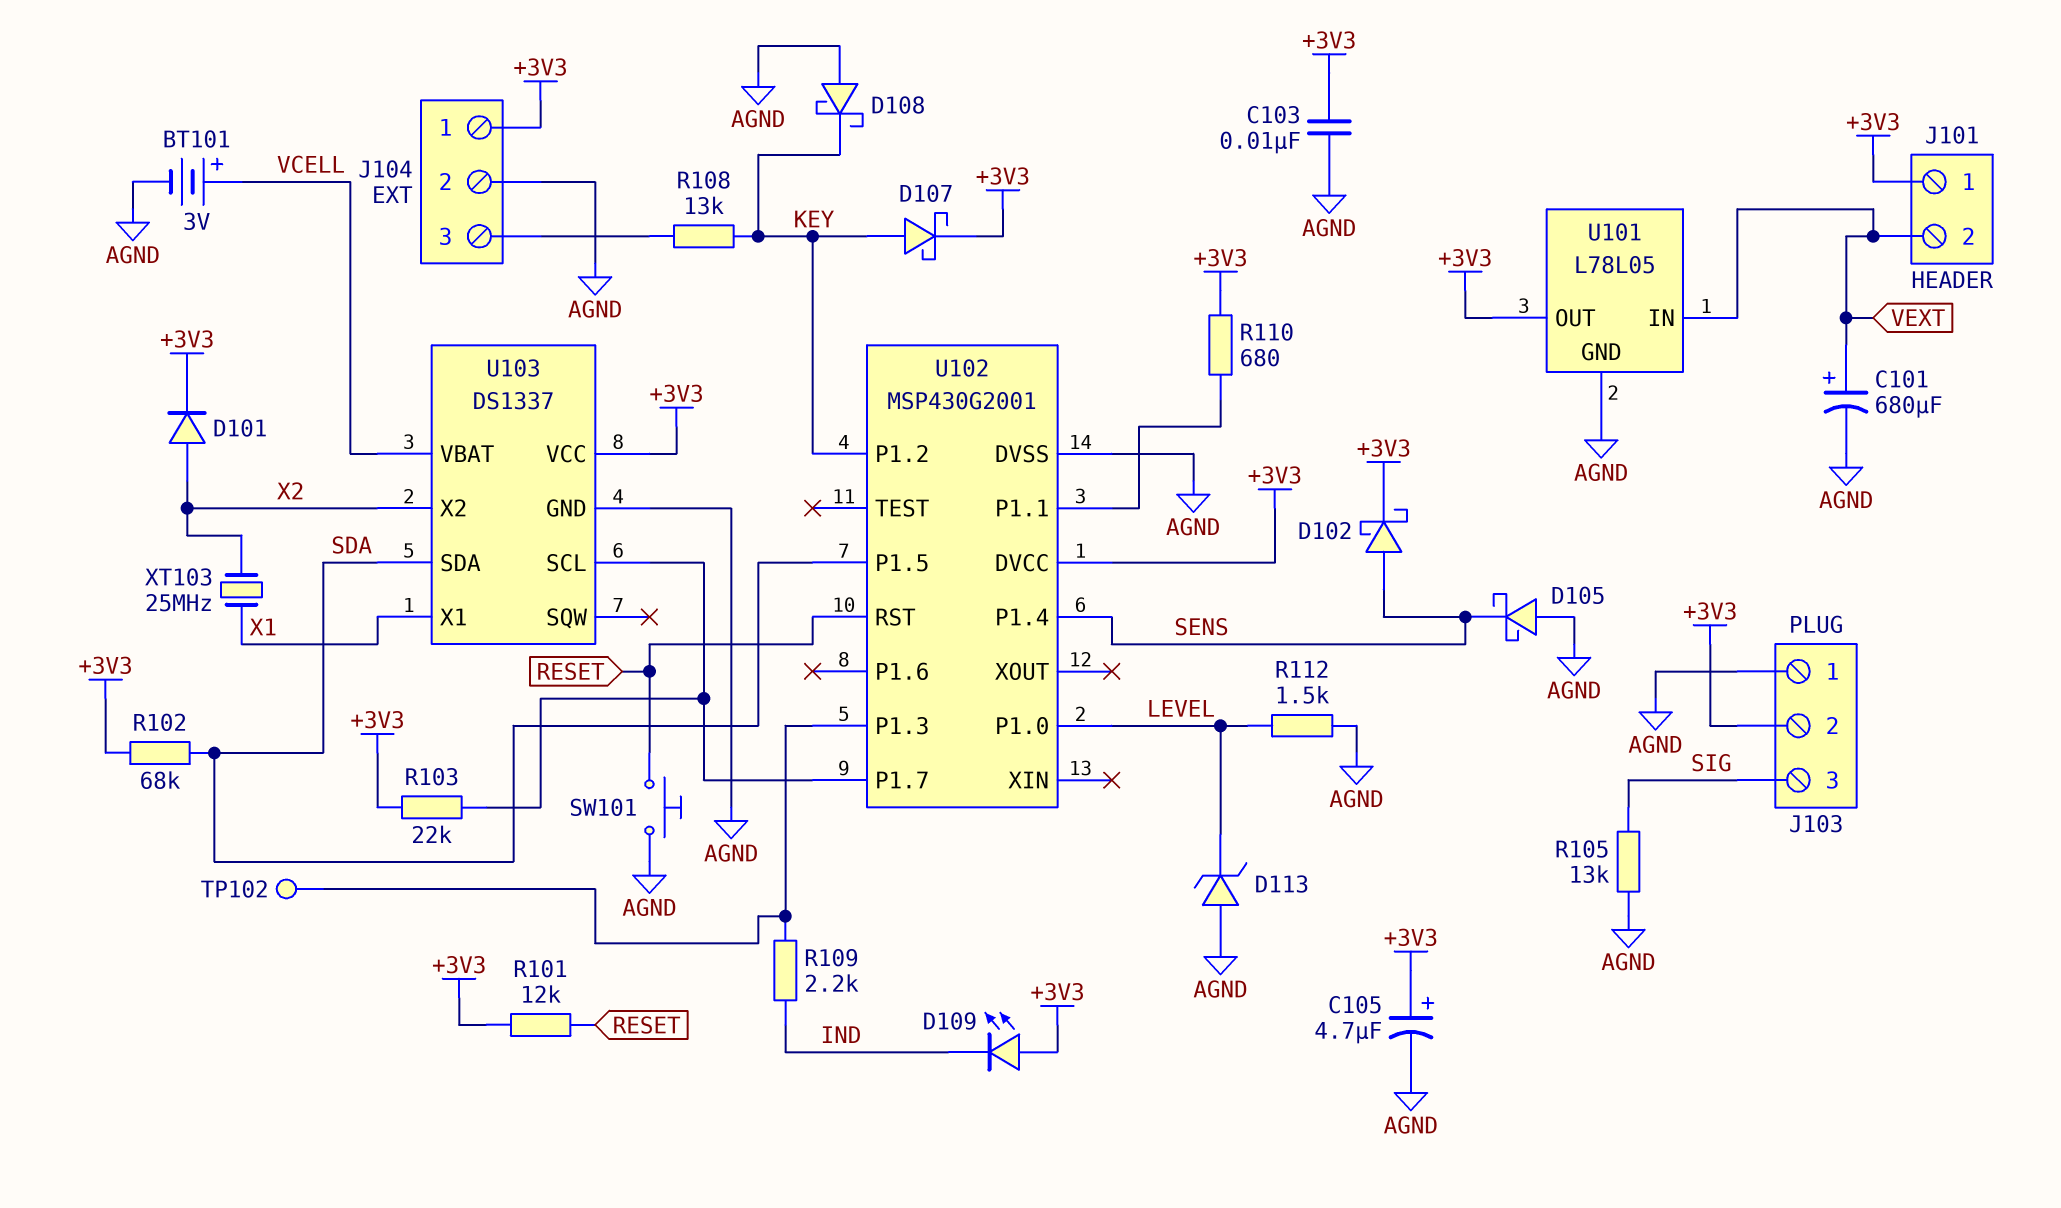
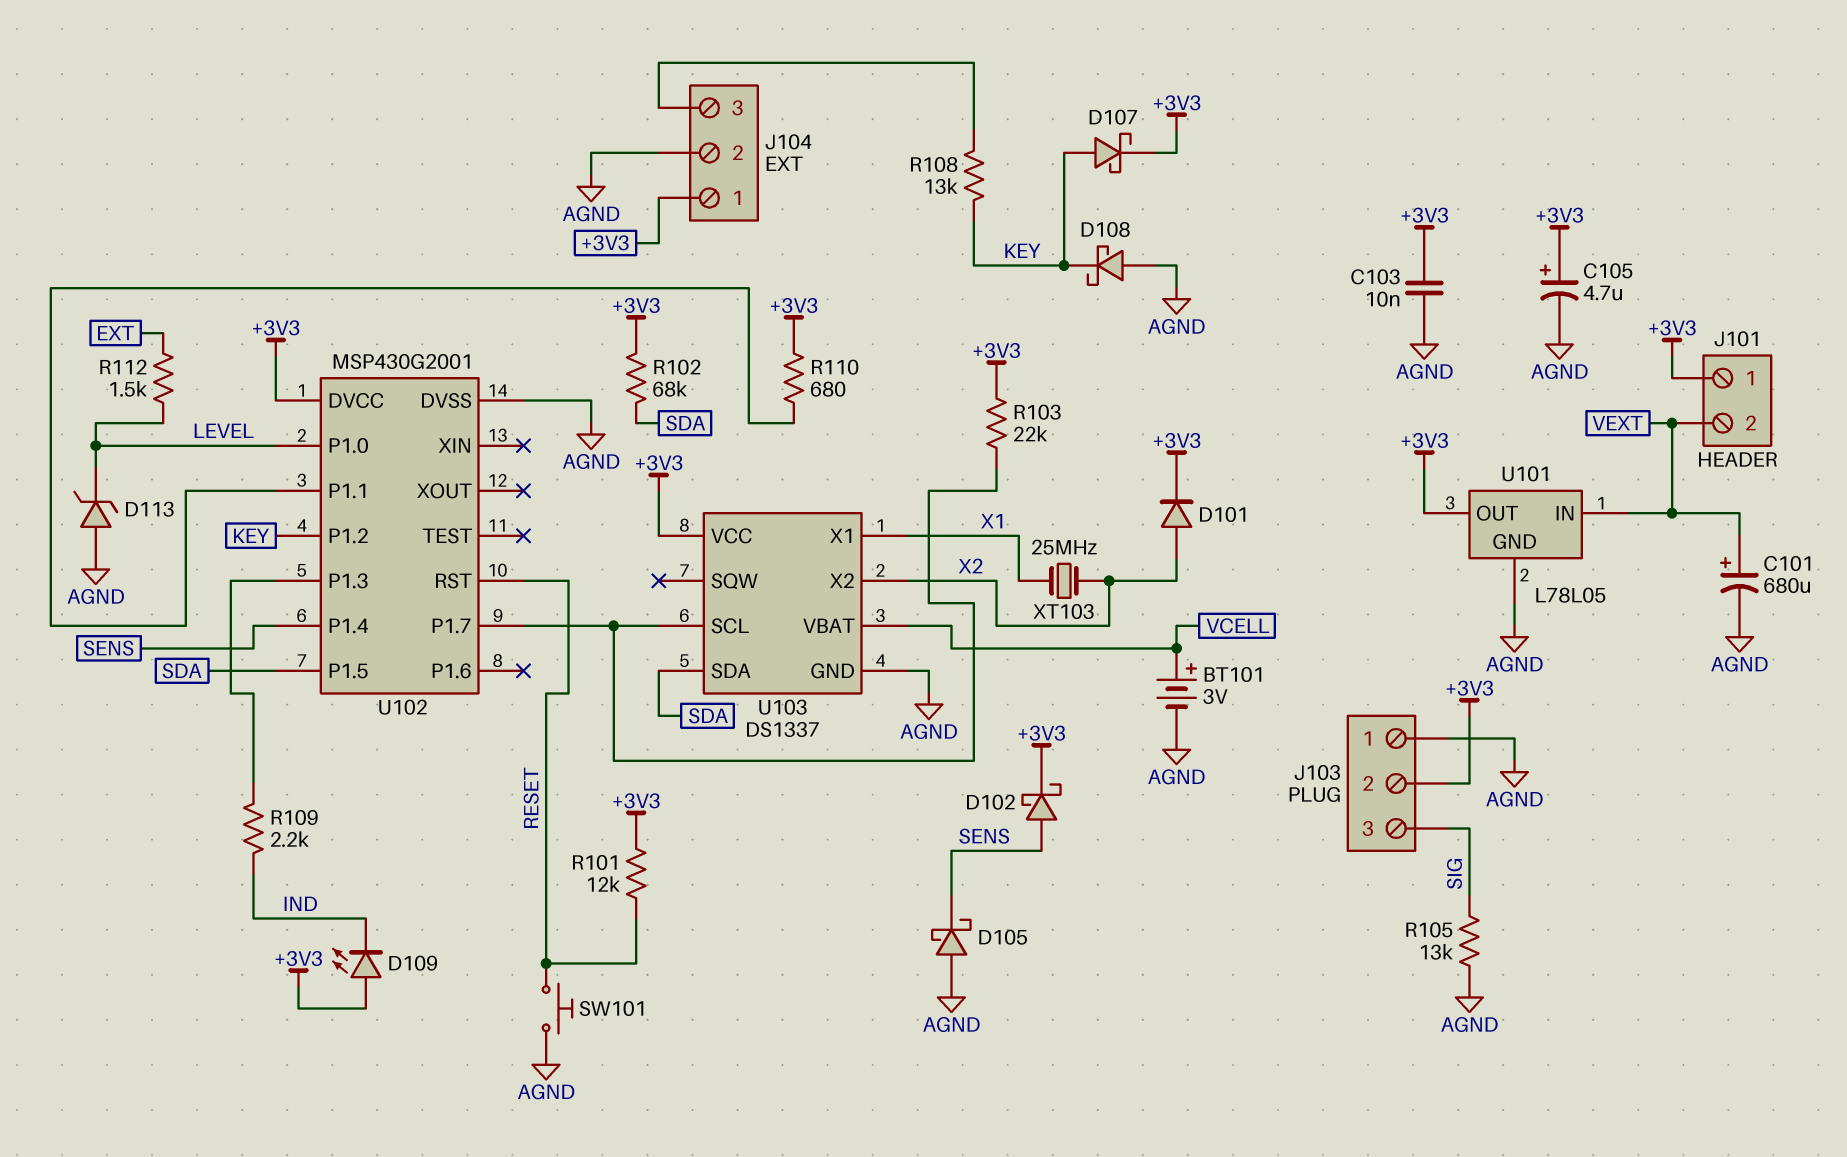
R112: 1.5k (AGND, LEVEL) -> 1.5k (EXT, LEVEL)
TP102: test point (U102/P1.3) -> none

